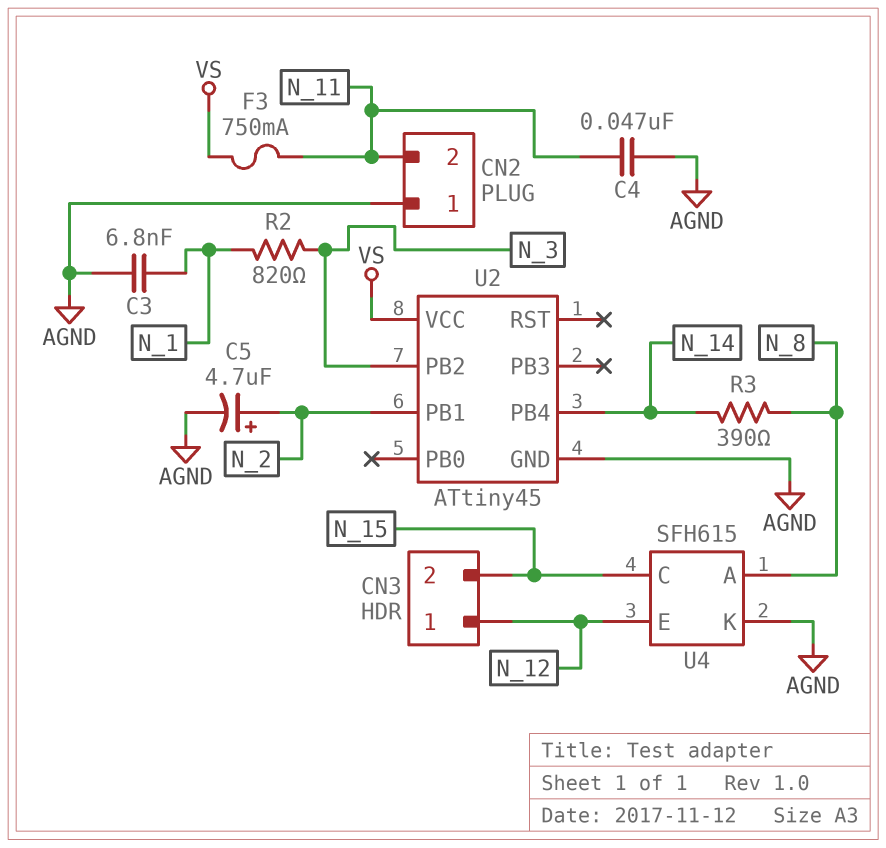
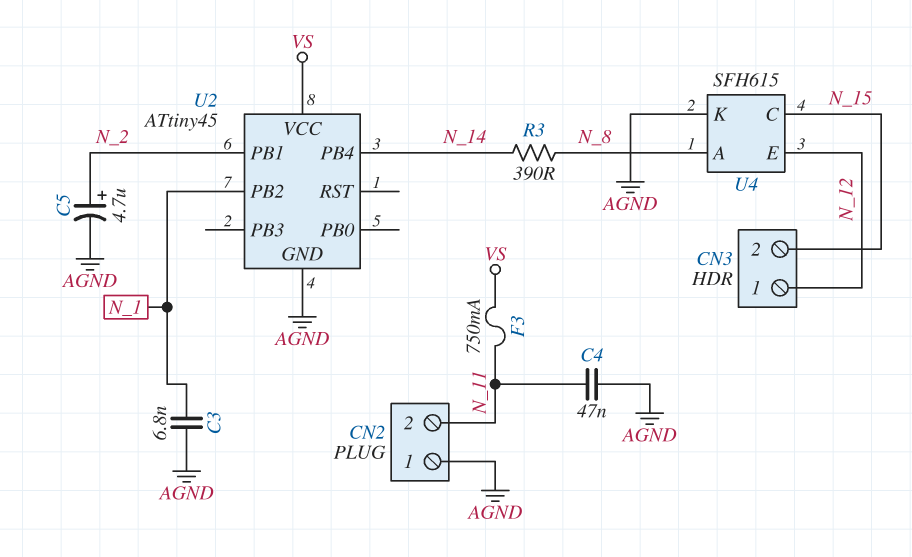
R2: 820 (N_1, N_3) -> none
U2 pin PB2: N_3 -> N_1

